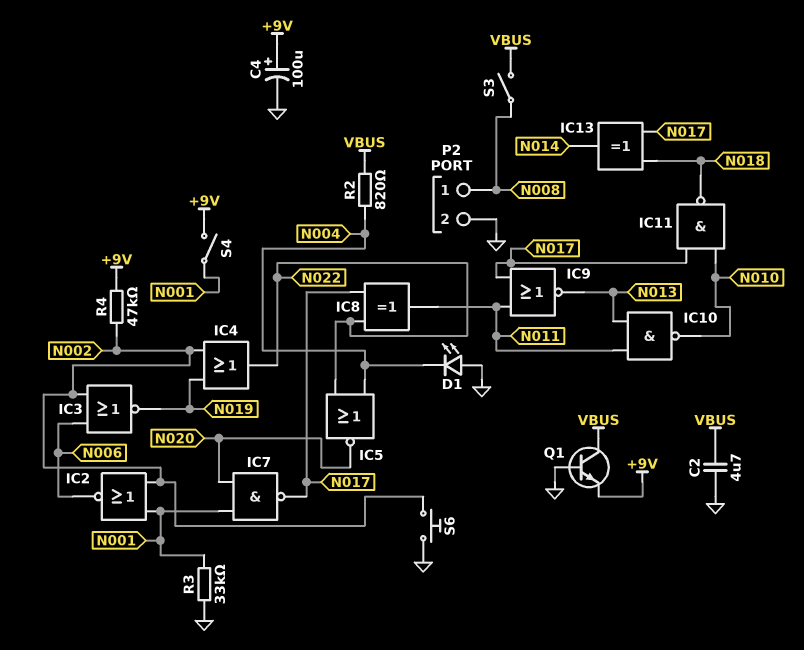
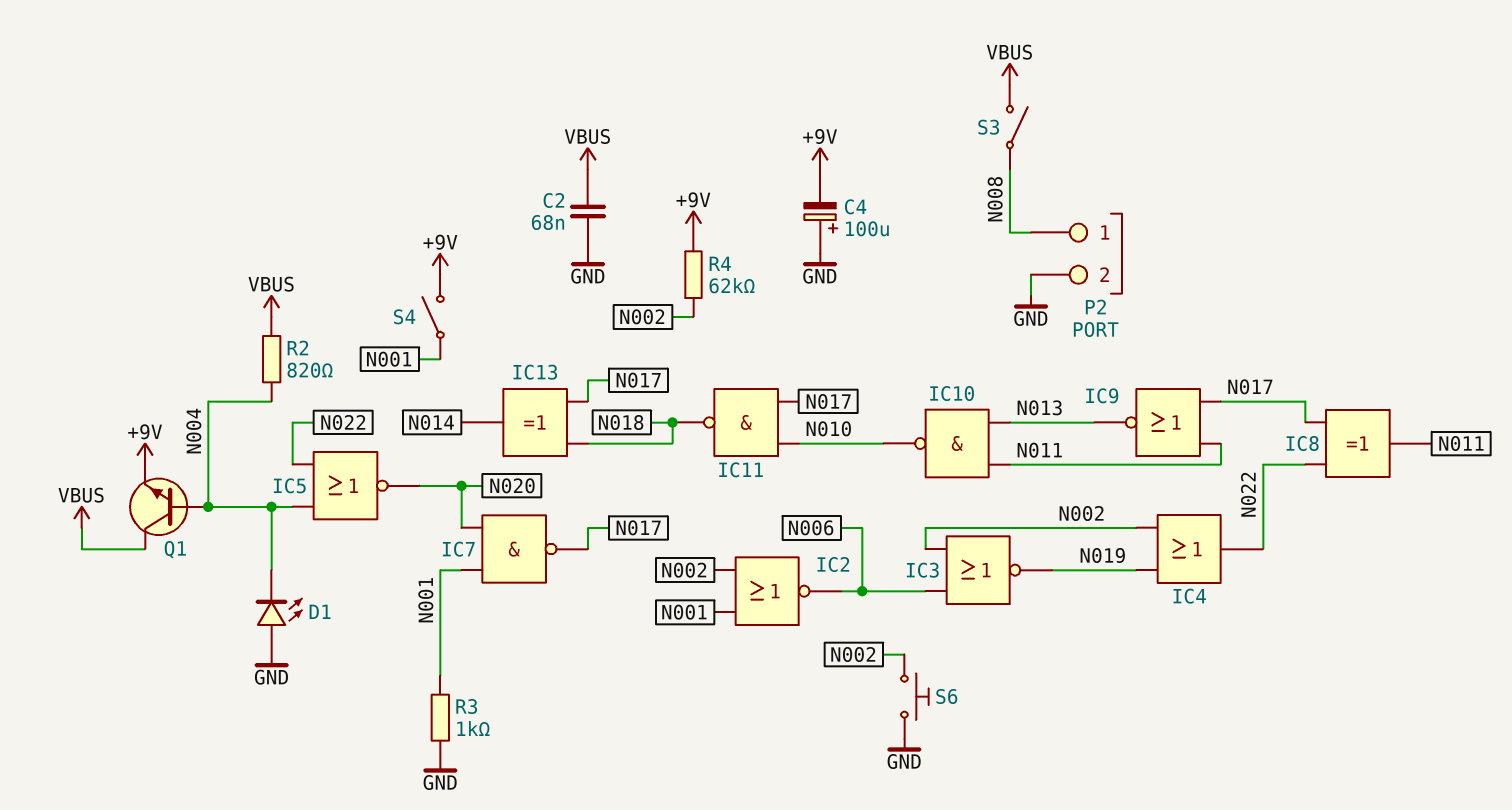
C2: 4.7uF (GND, VBUS) -> 68nF (GND, VBUS)
C4: 100uF (plus +9V, minus GND) -> 100uF (plus GND, minus +9V)
Q1: NPN (B GND, C VBUS, E +9V) -> NPN (B N004, C VBUS, E +9V)
R3: 33k (GND, N001) -> 1k (GND, N001)
R4: 47k (+9V, N002) -> 62k (+9V, N002)

